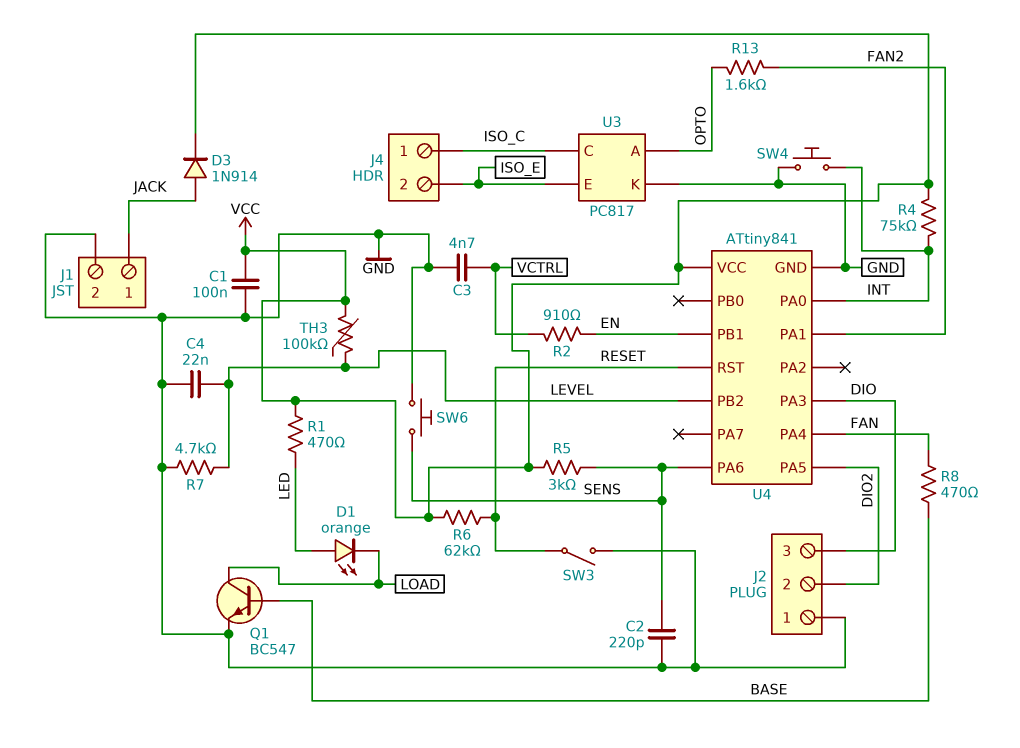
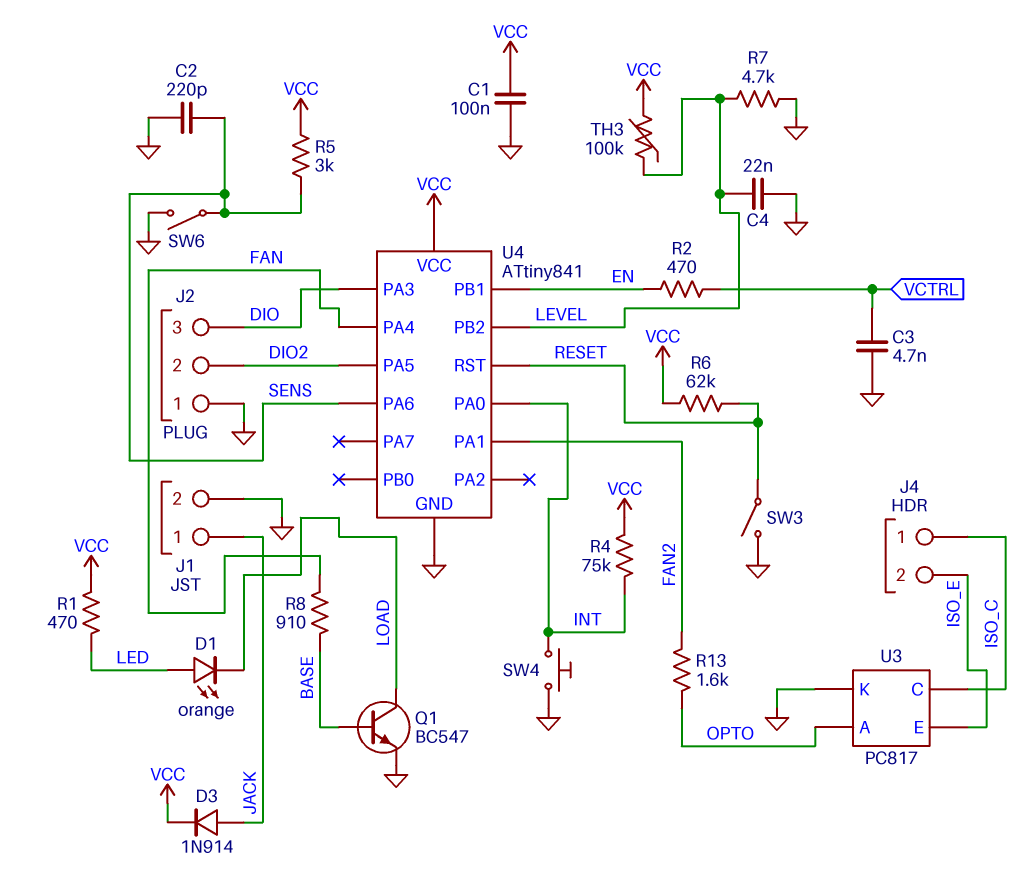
R2: 910 (EN, VCTRL) -> 470 (EN, VCTRL)
R8: 470 (BASE, FAN) -> 910 (BASE, FAN)
SW6: button (GND, SENS) -> switch (GND, SENS)

